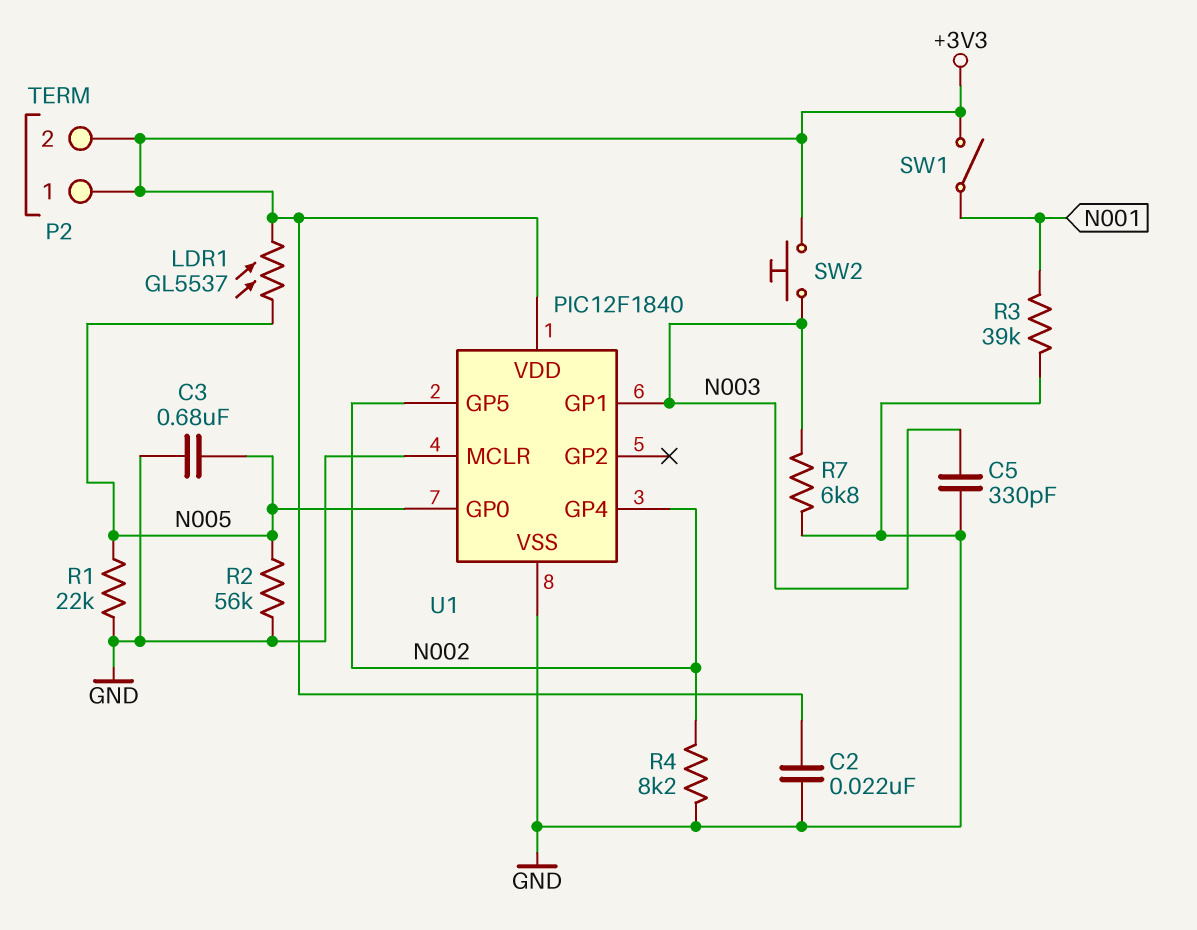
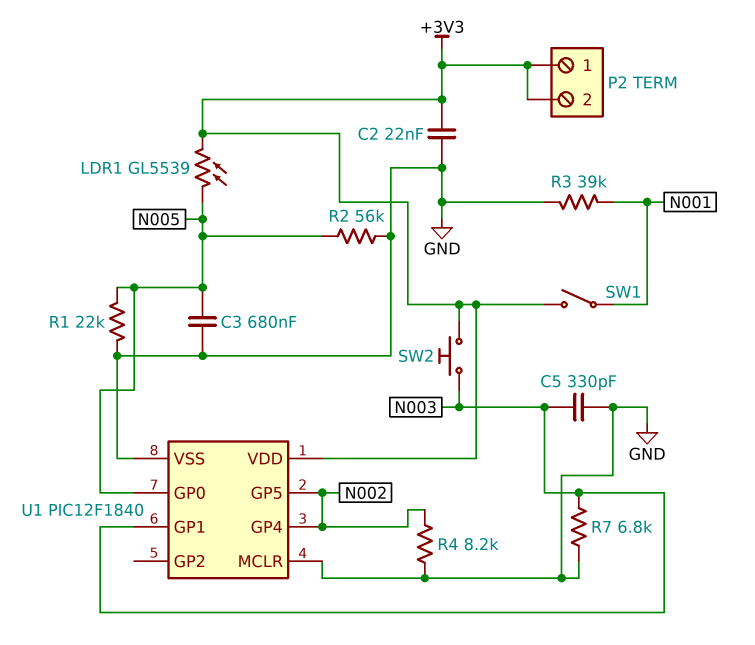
LDR1: GL5537 (+3V3, N005) -> GL5539 (+3V3, N005)

